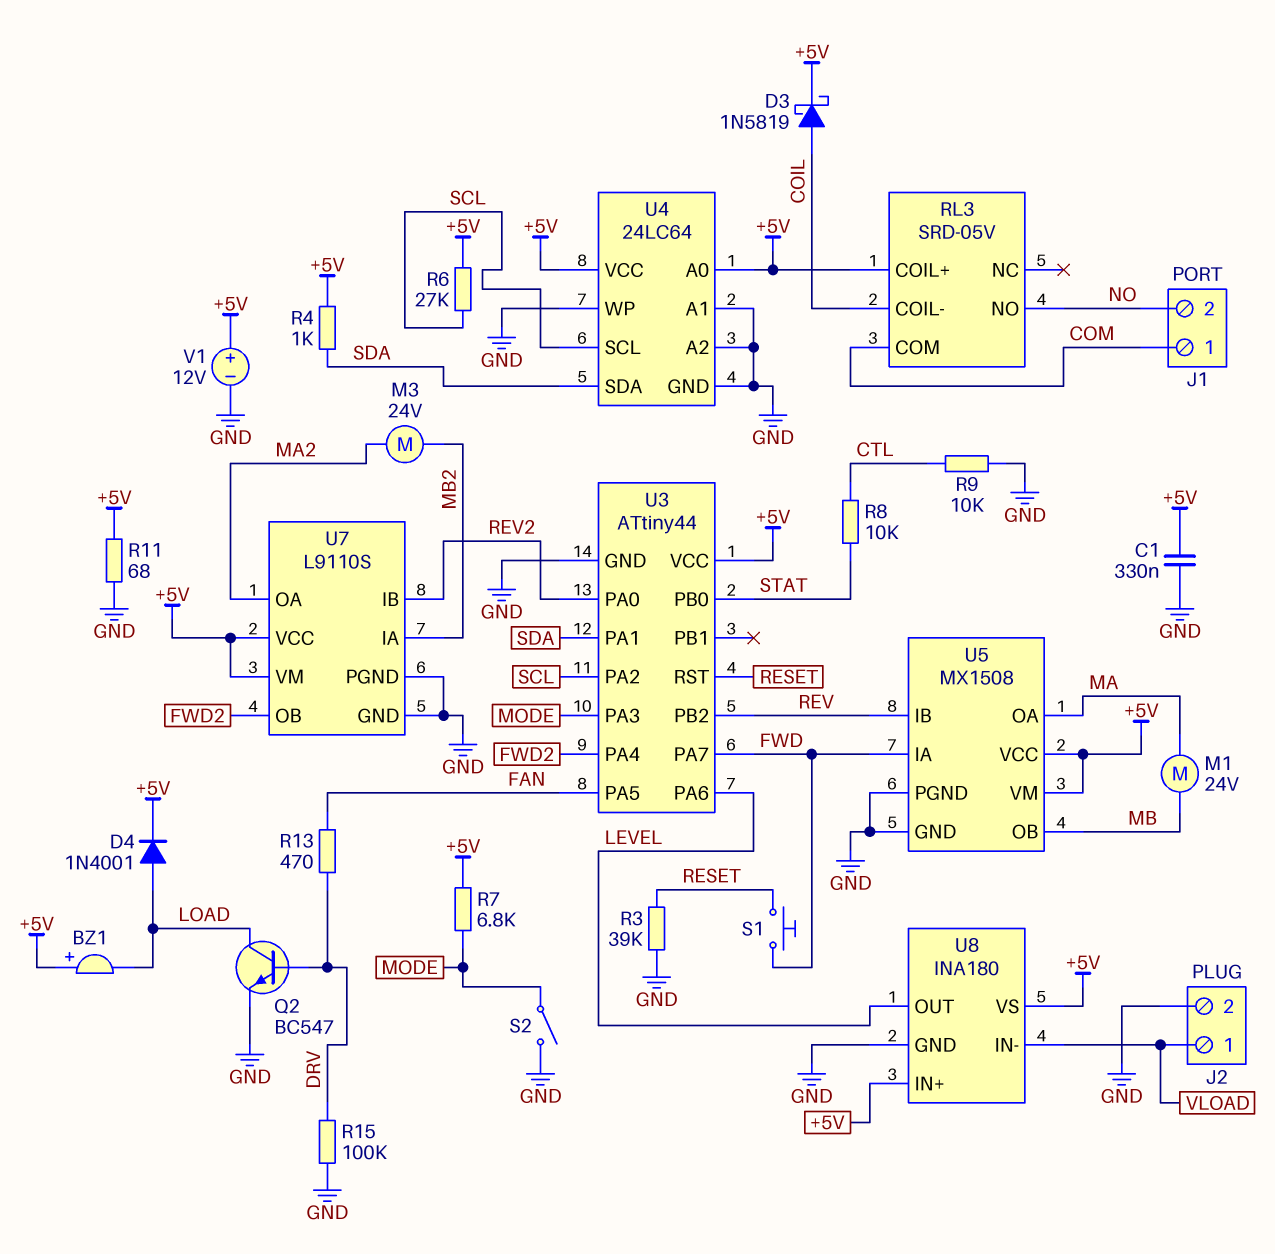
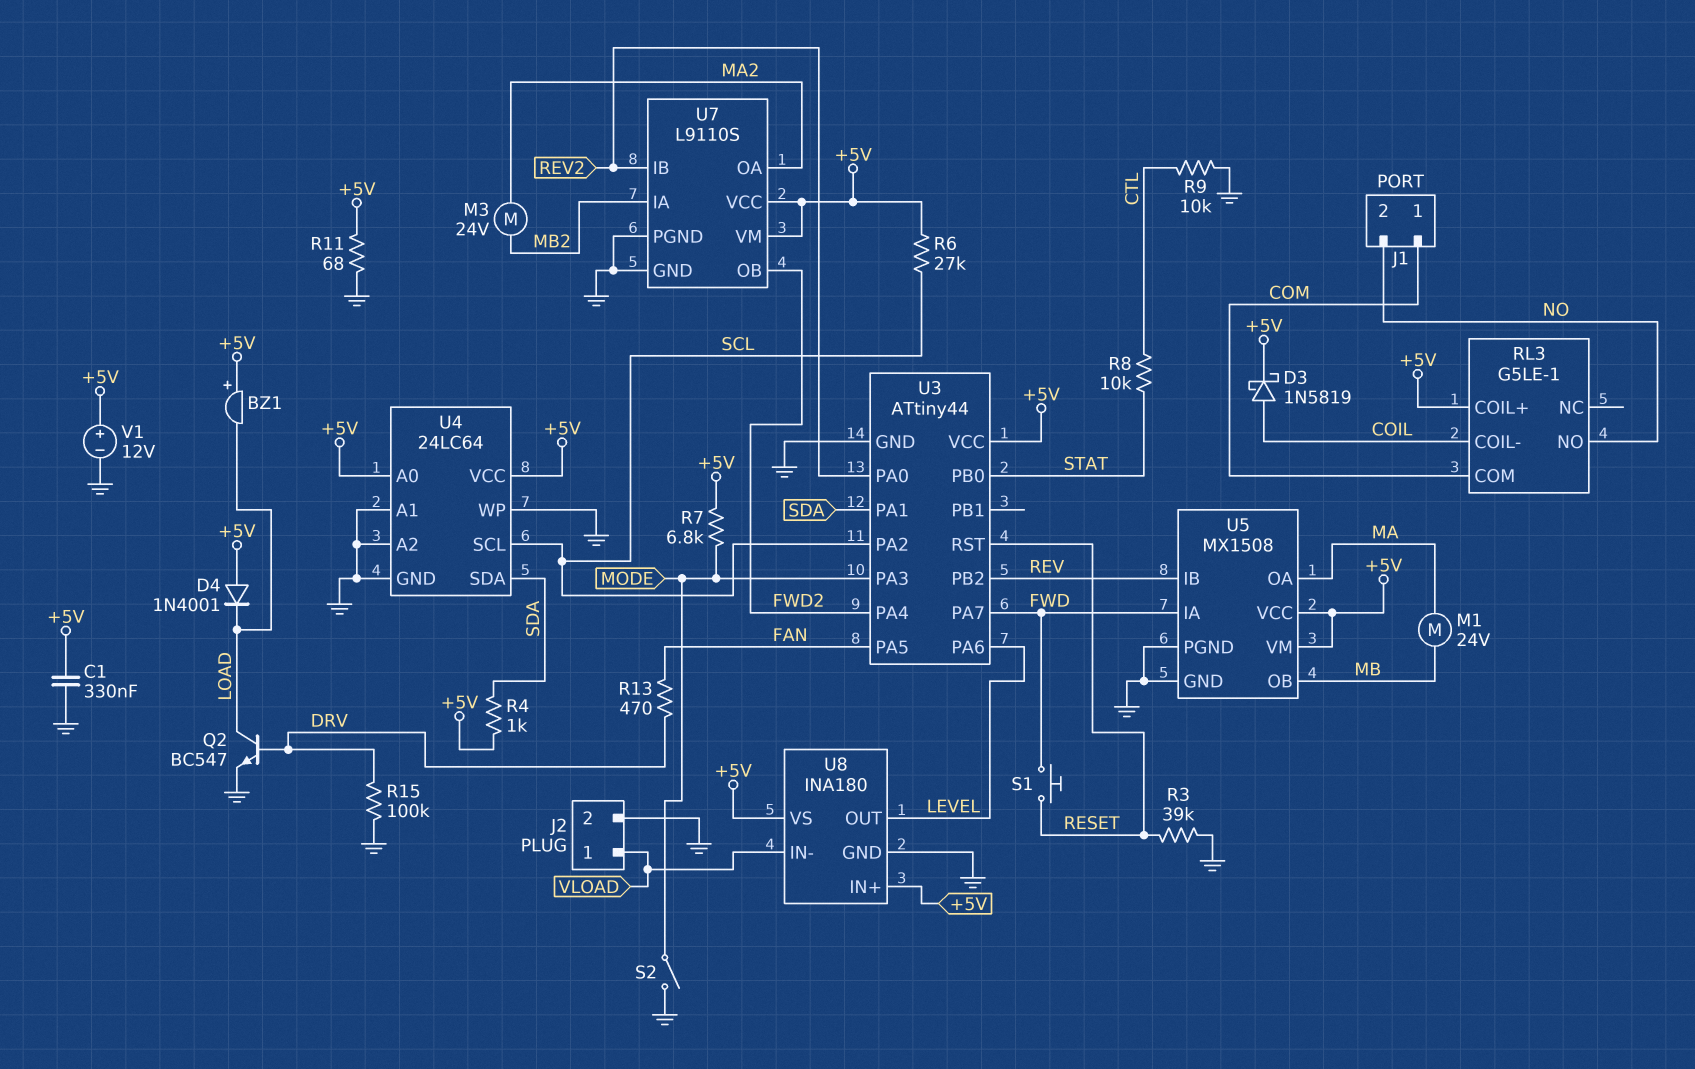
D4: diode 1N4001 (A LOAD, K +5V) -> diode 1N4001 (A +5V, K LOAD)
RL3: SRD-05V -> G5LE-1

